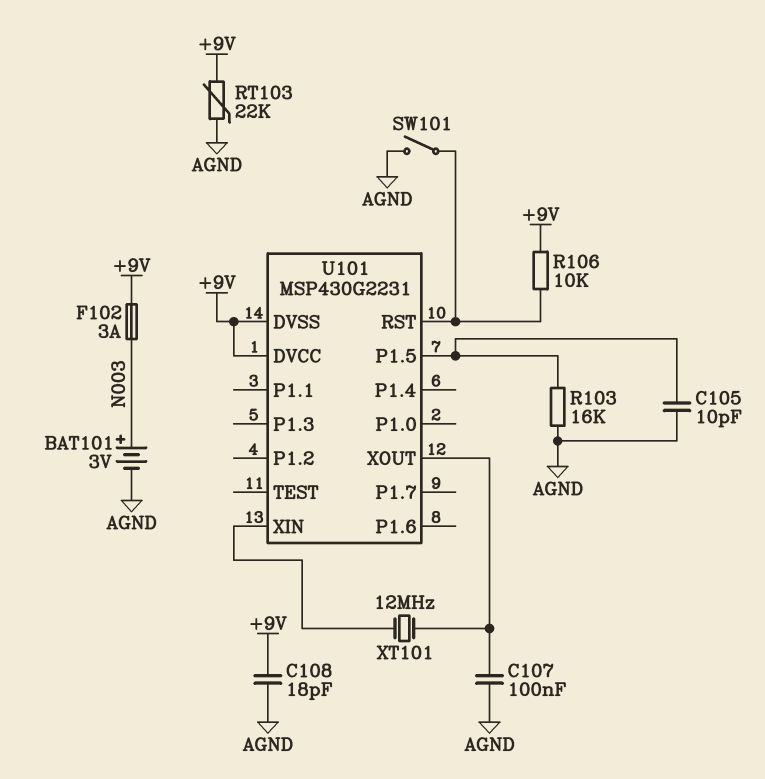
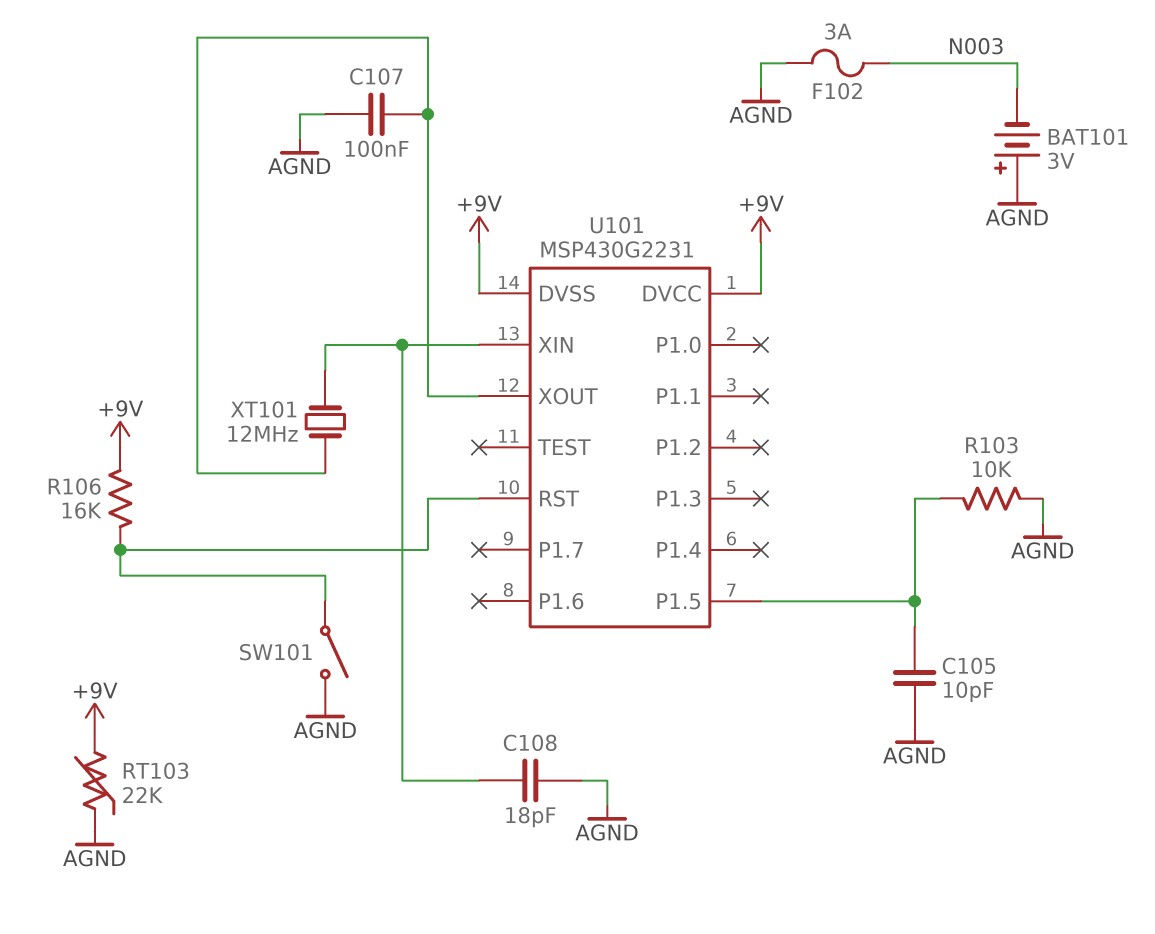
BAT101: 3V (plus N003, minus AGND) -> 3V (plus AGND, minus N003)
C108: 18pF (+9V, AGND) -> 18pF (AGND, U101/XIN)
F102: 3A (+9V, N003) -> 3A (AGND, N003)
R103: 16k (AGND, U101/P1.5) -> 10k (AGND, U101/P1.5)
R106: 10k (+9V, U101/RST) -> 16k (+9V, U101/RST)

